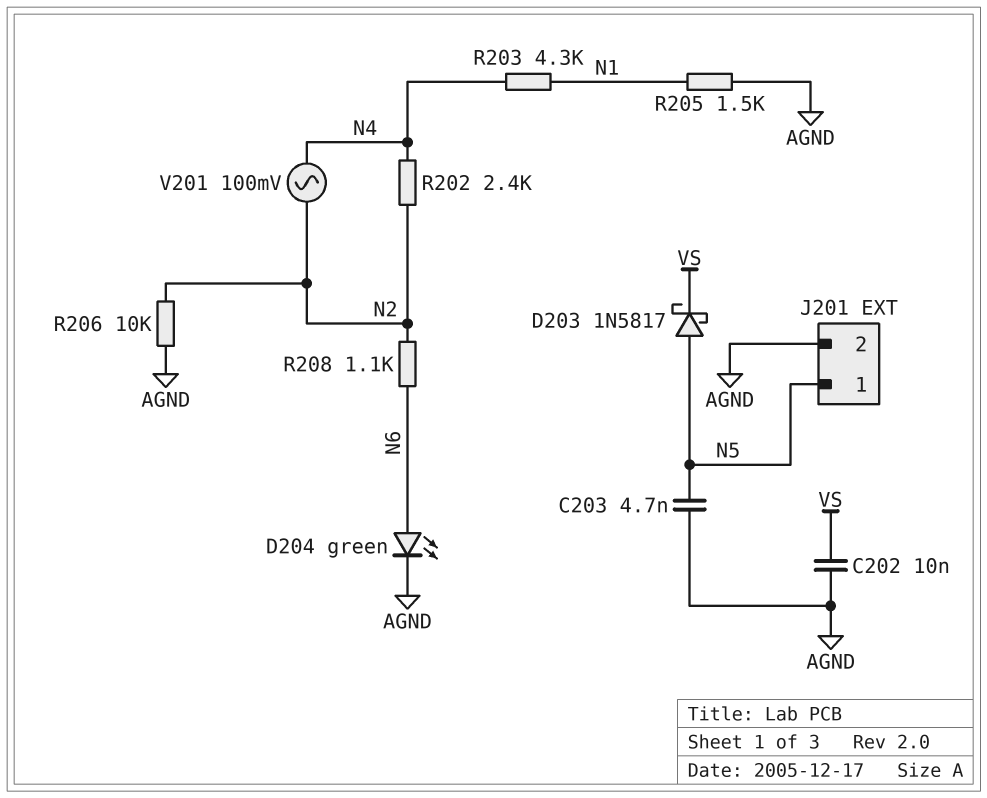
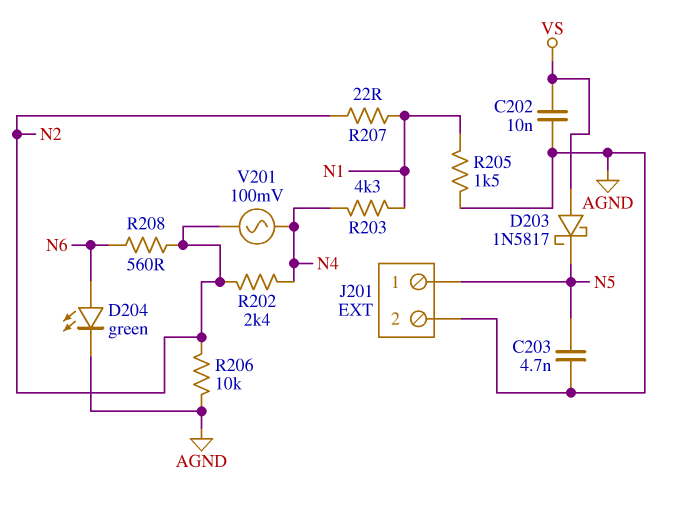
D203: schottky 1N5817 (A N5, K VS) -> schottky 1N5817 (A VS, K N5)
R207: none -> 22 (N1, N2)
R208: 1.1k (N2, N6) -> 560 (N2, N6)

